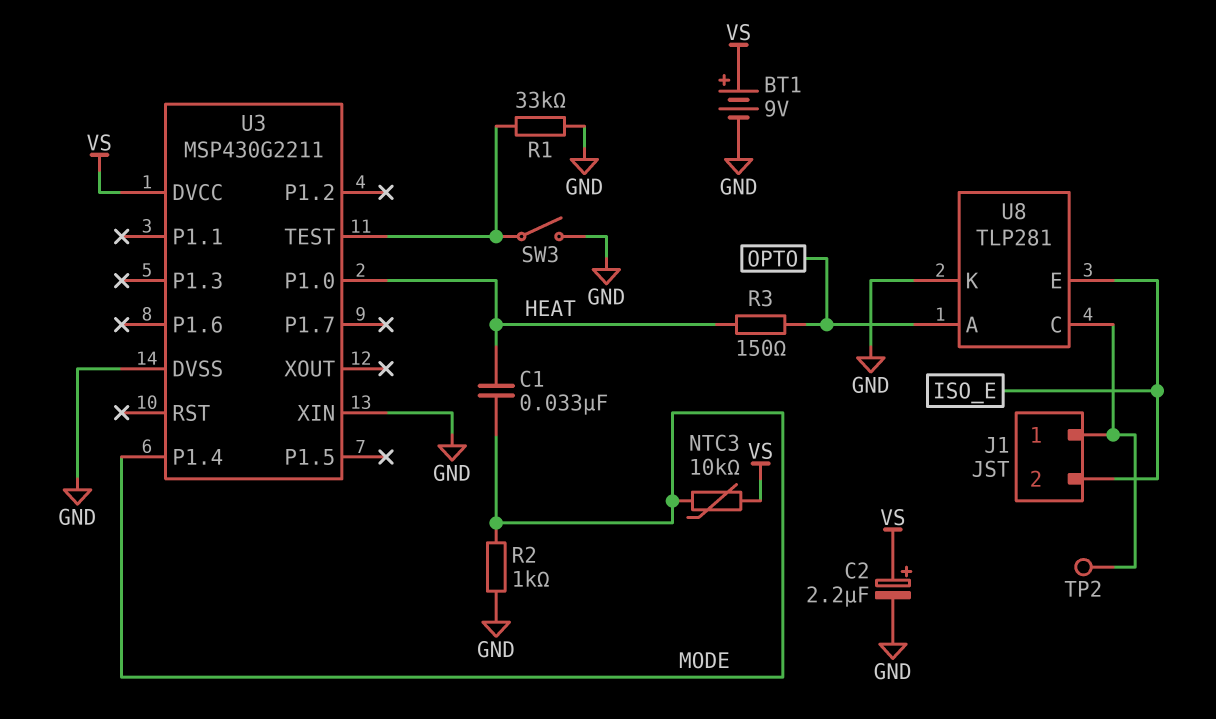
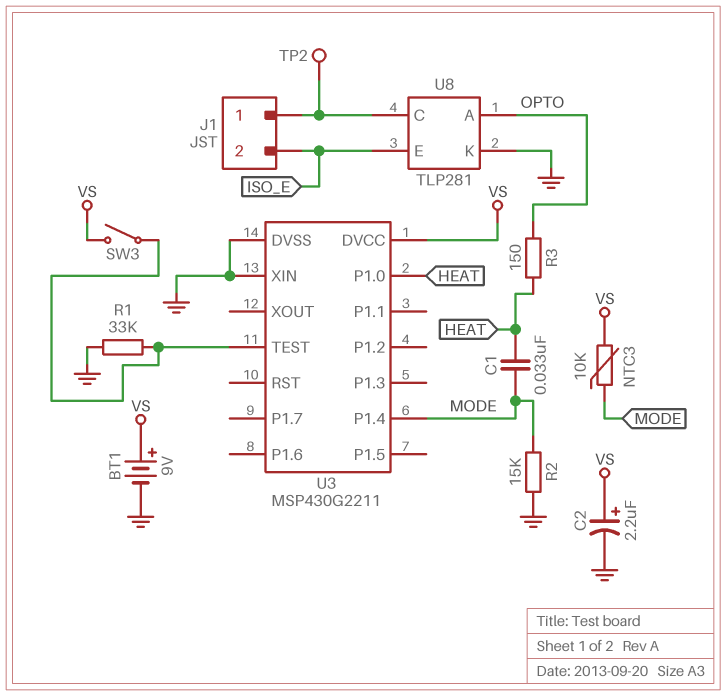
R2: 1k (GND, MODE) -> 15k (GND, MODE)
SW3: switch (GND, U3/TEST) -> switch (U3/TEST, VS)

